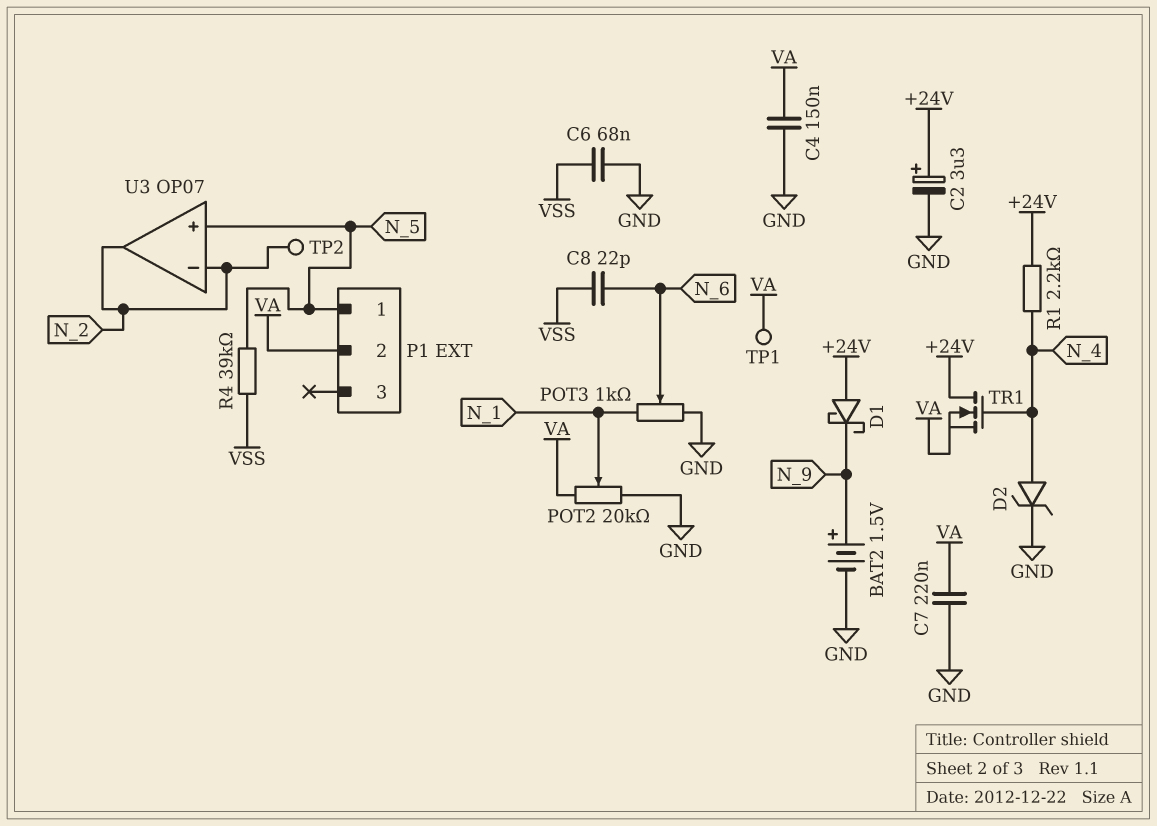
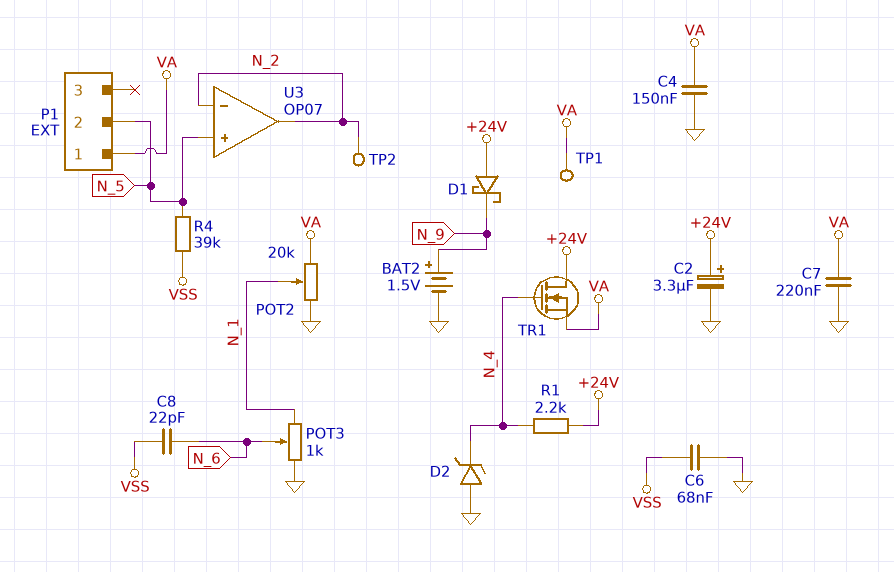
D2: zener (A N_4, K GND) -> zener (A GND, K N_4)
P1 pin 1: N_5 -> VA
P1 pin 2: VA -> N_5

